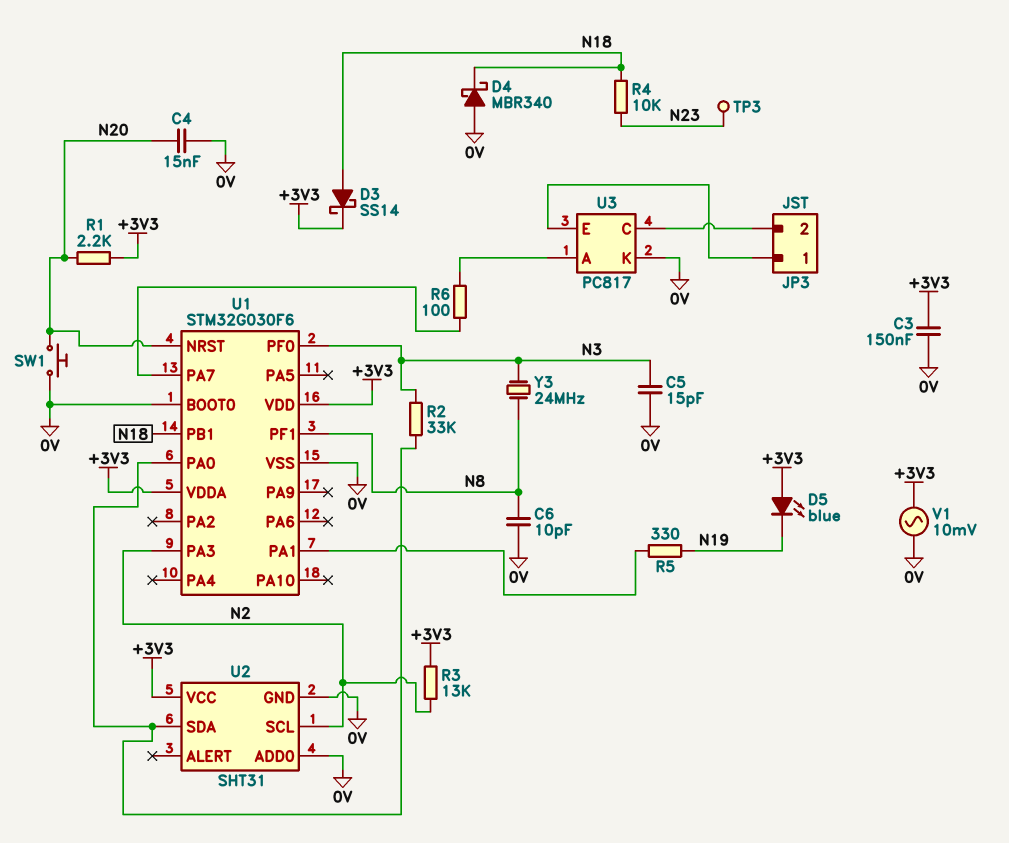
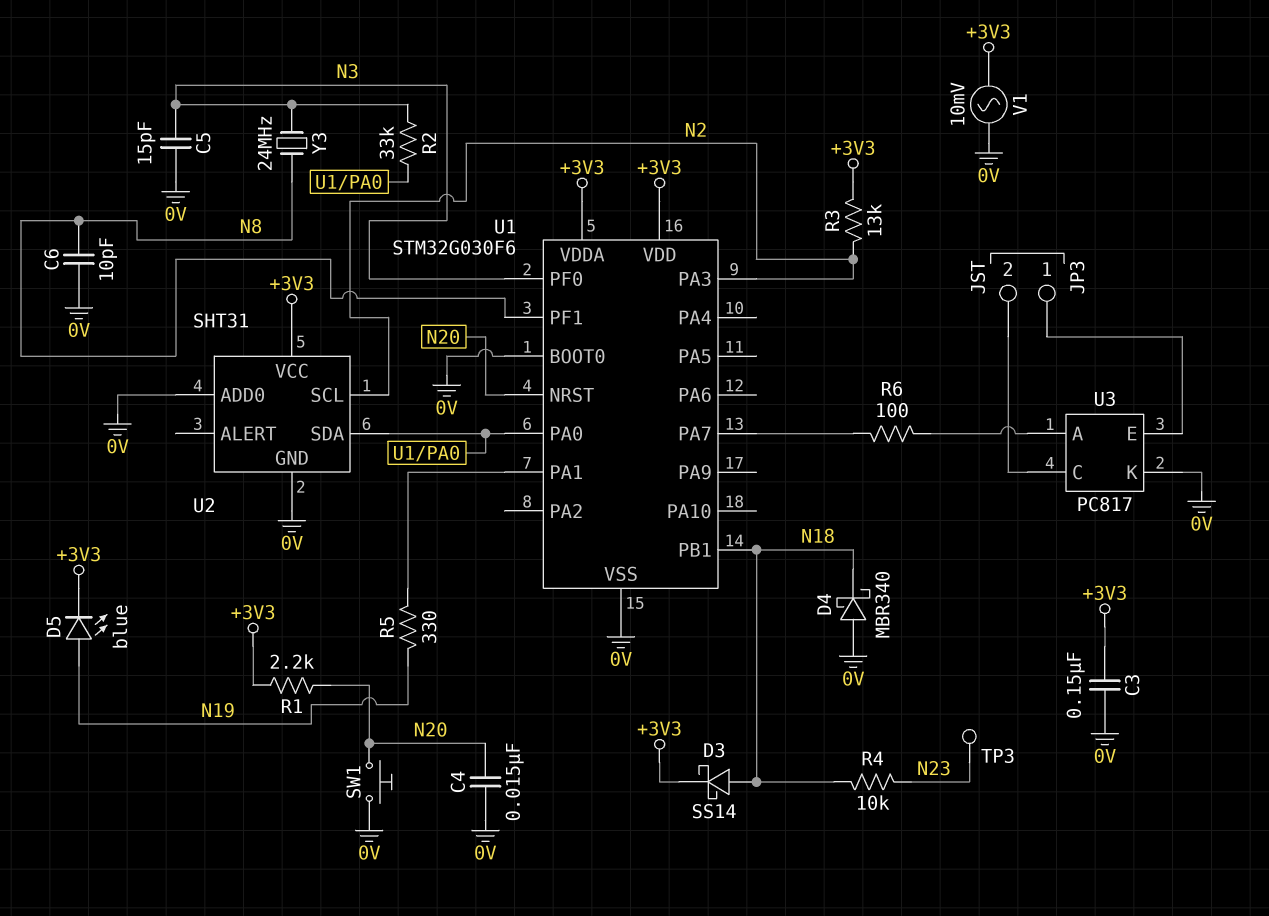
D5: LED blue (A +3V3, K N19) -> LED blue (A N19, K +3V3)

